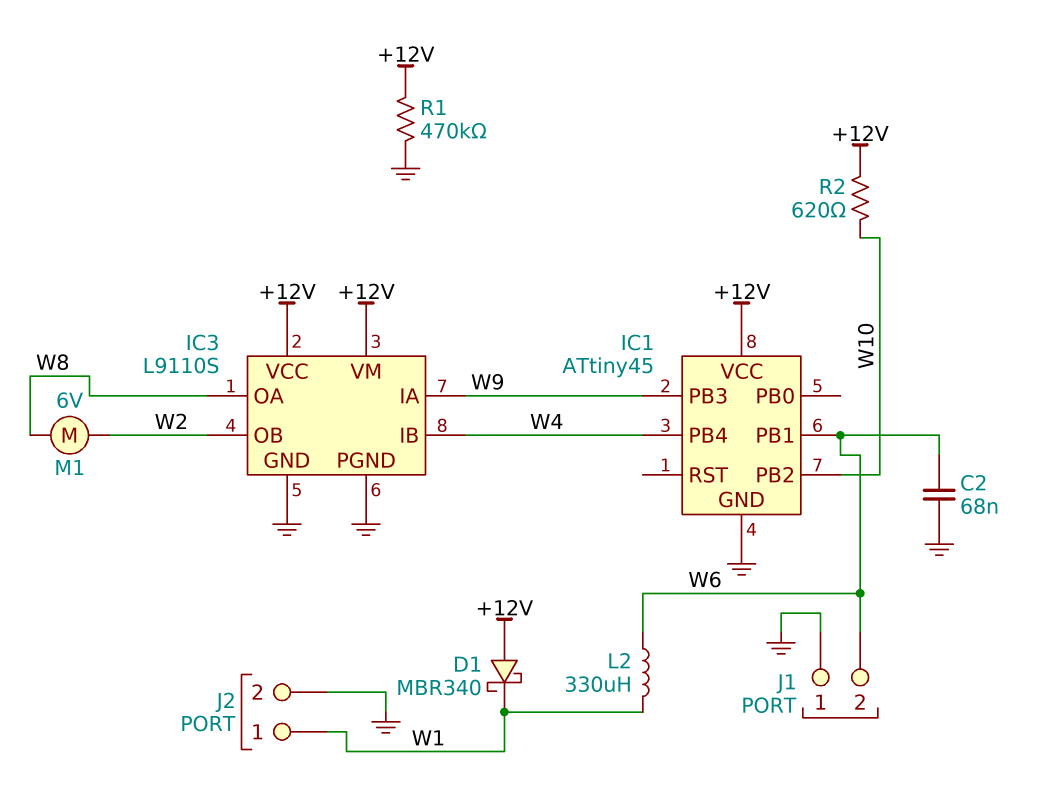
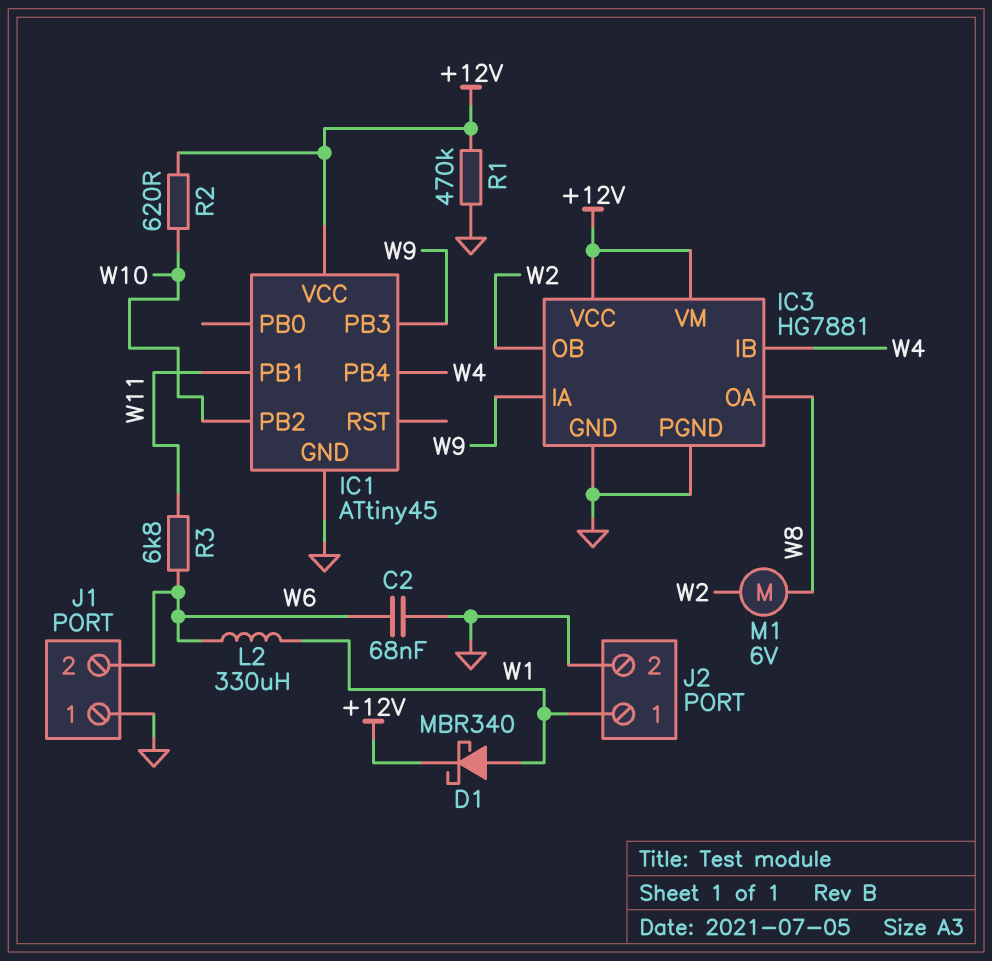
D1: schottky MBR340 (A +12V, K W1) -> schottky MBR340 (A W1, K +12V)
IC1 pin PB1: W6 -> W11
IC3: L9110S -> HG7881
R3: none -> 6.8k (W6, W11)

